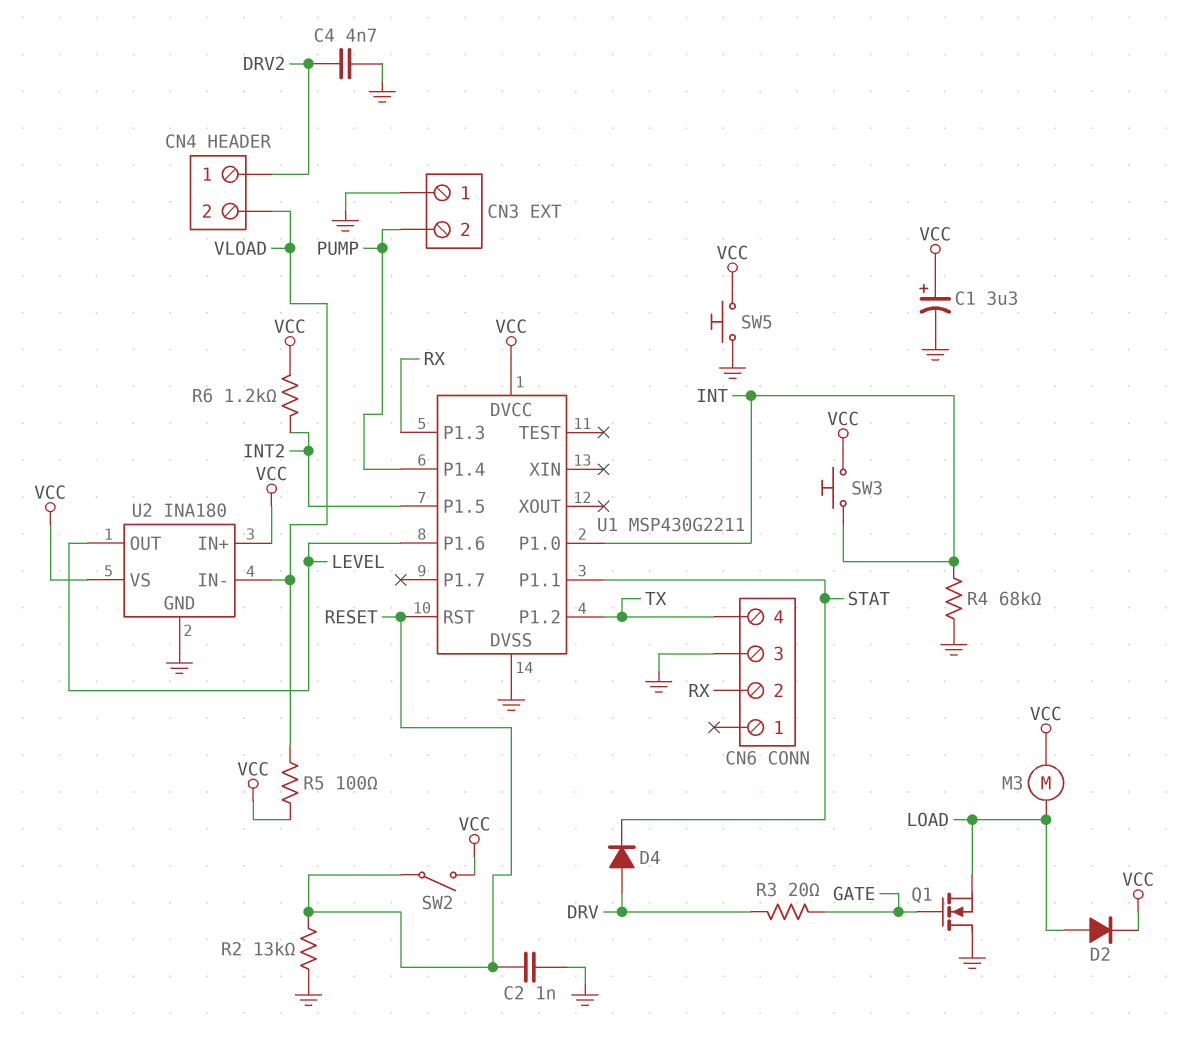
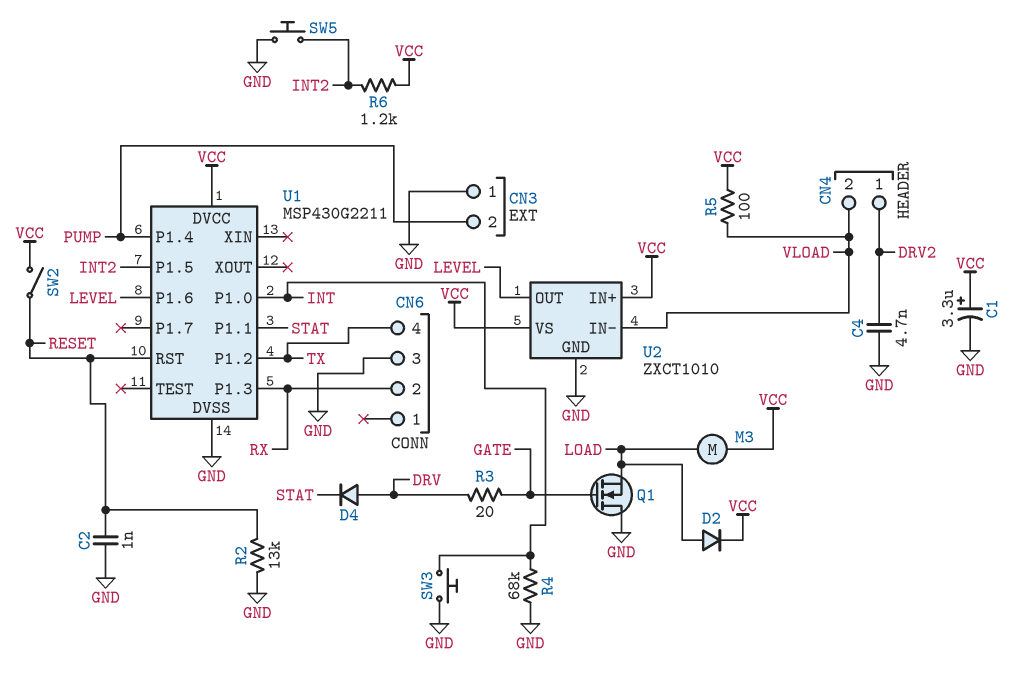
SW3: button (INT, VCC) -> button (GND, INT)
SW5: button (GND, VCC) -> button (GND, INT2)
U2: INA180 -> ZXCT1010

